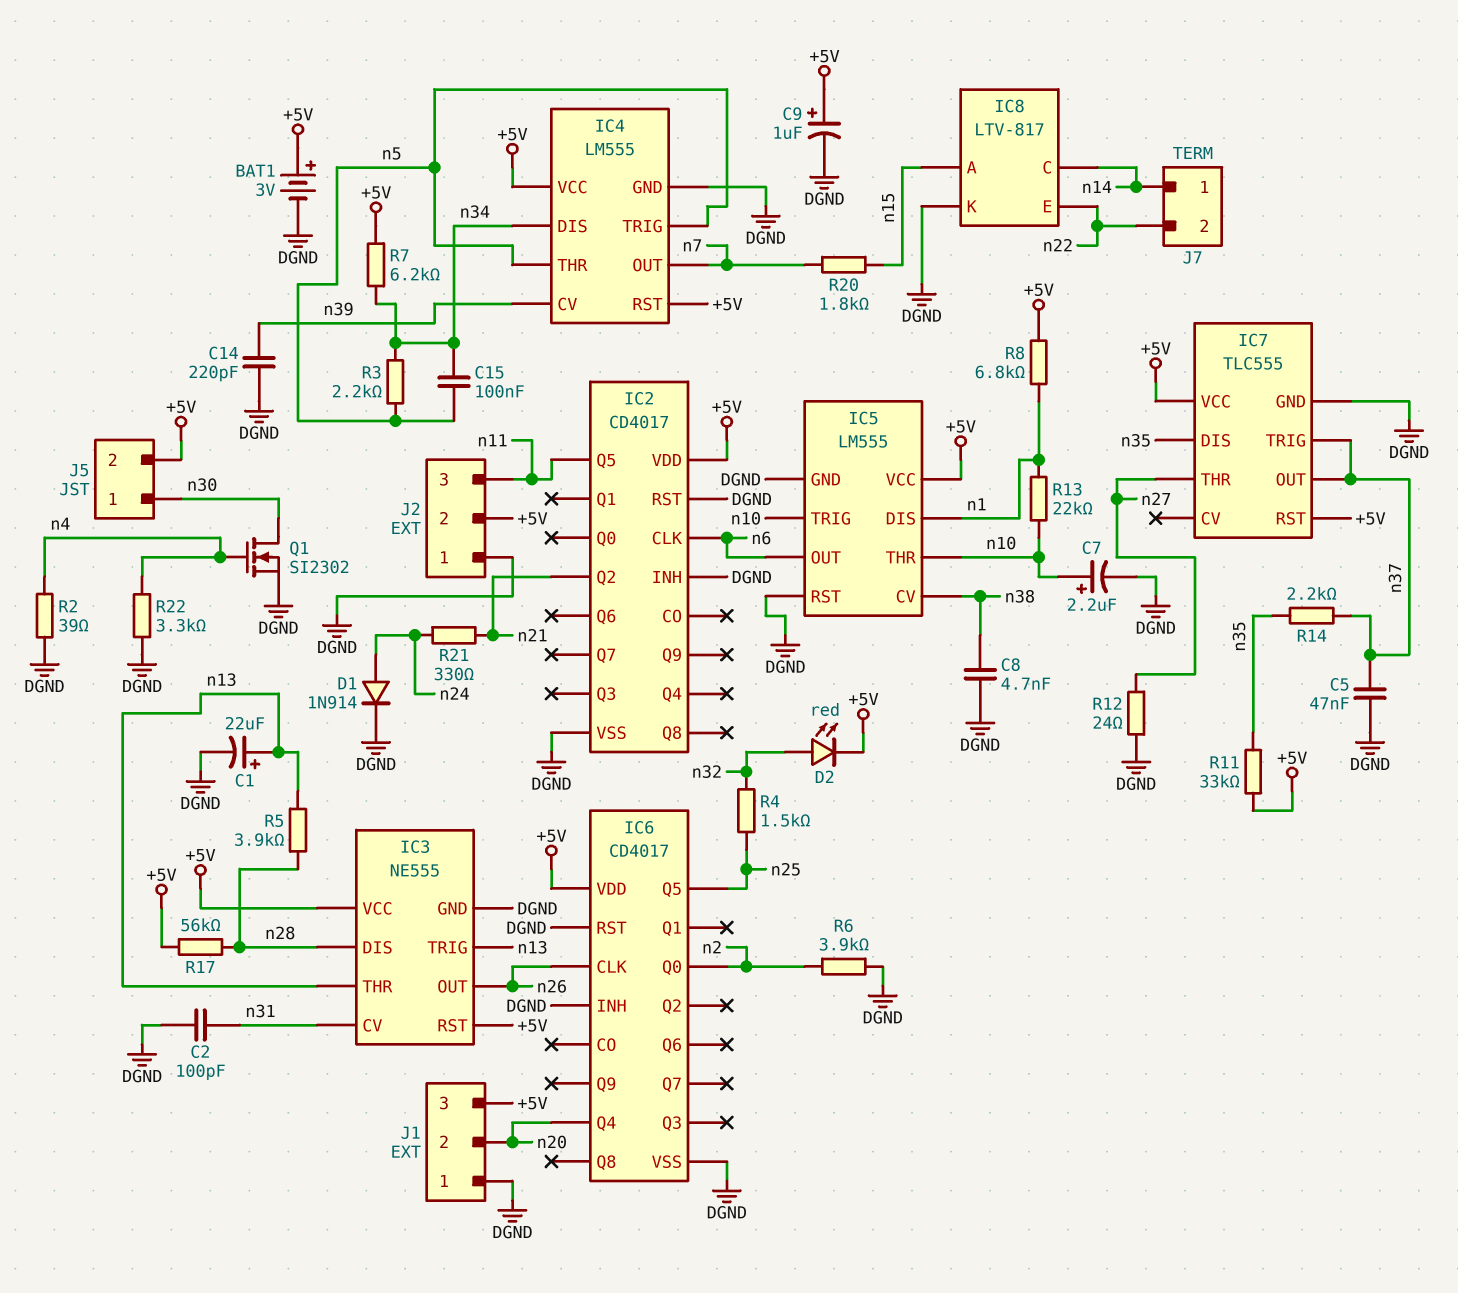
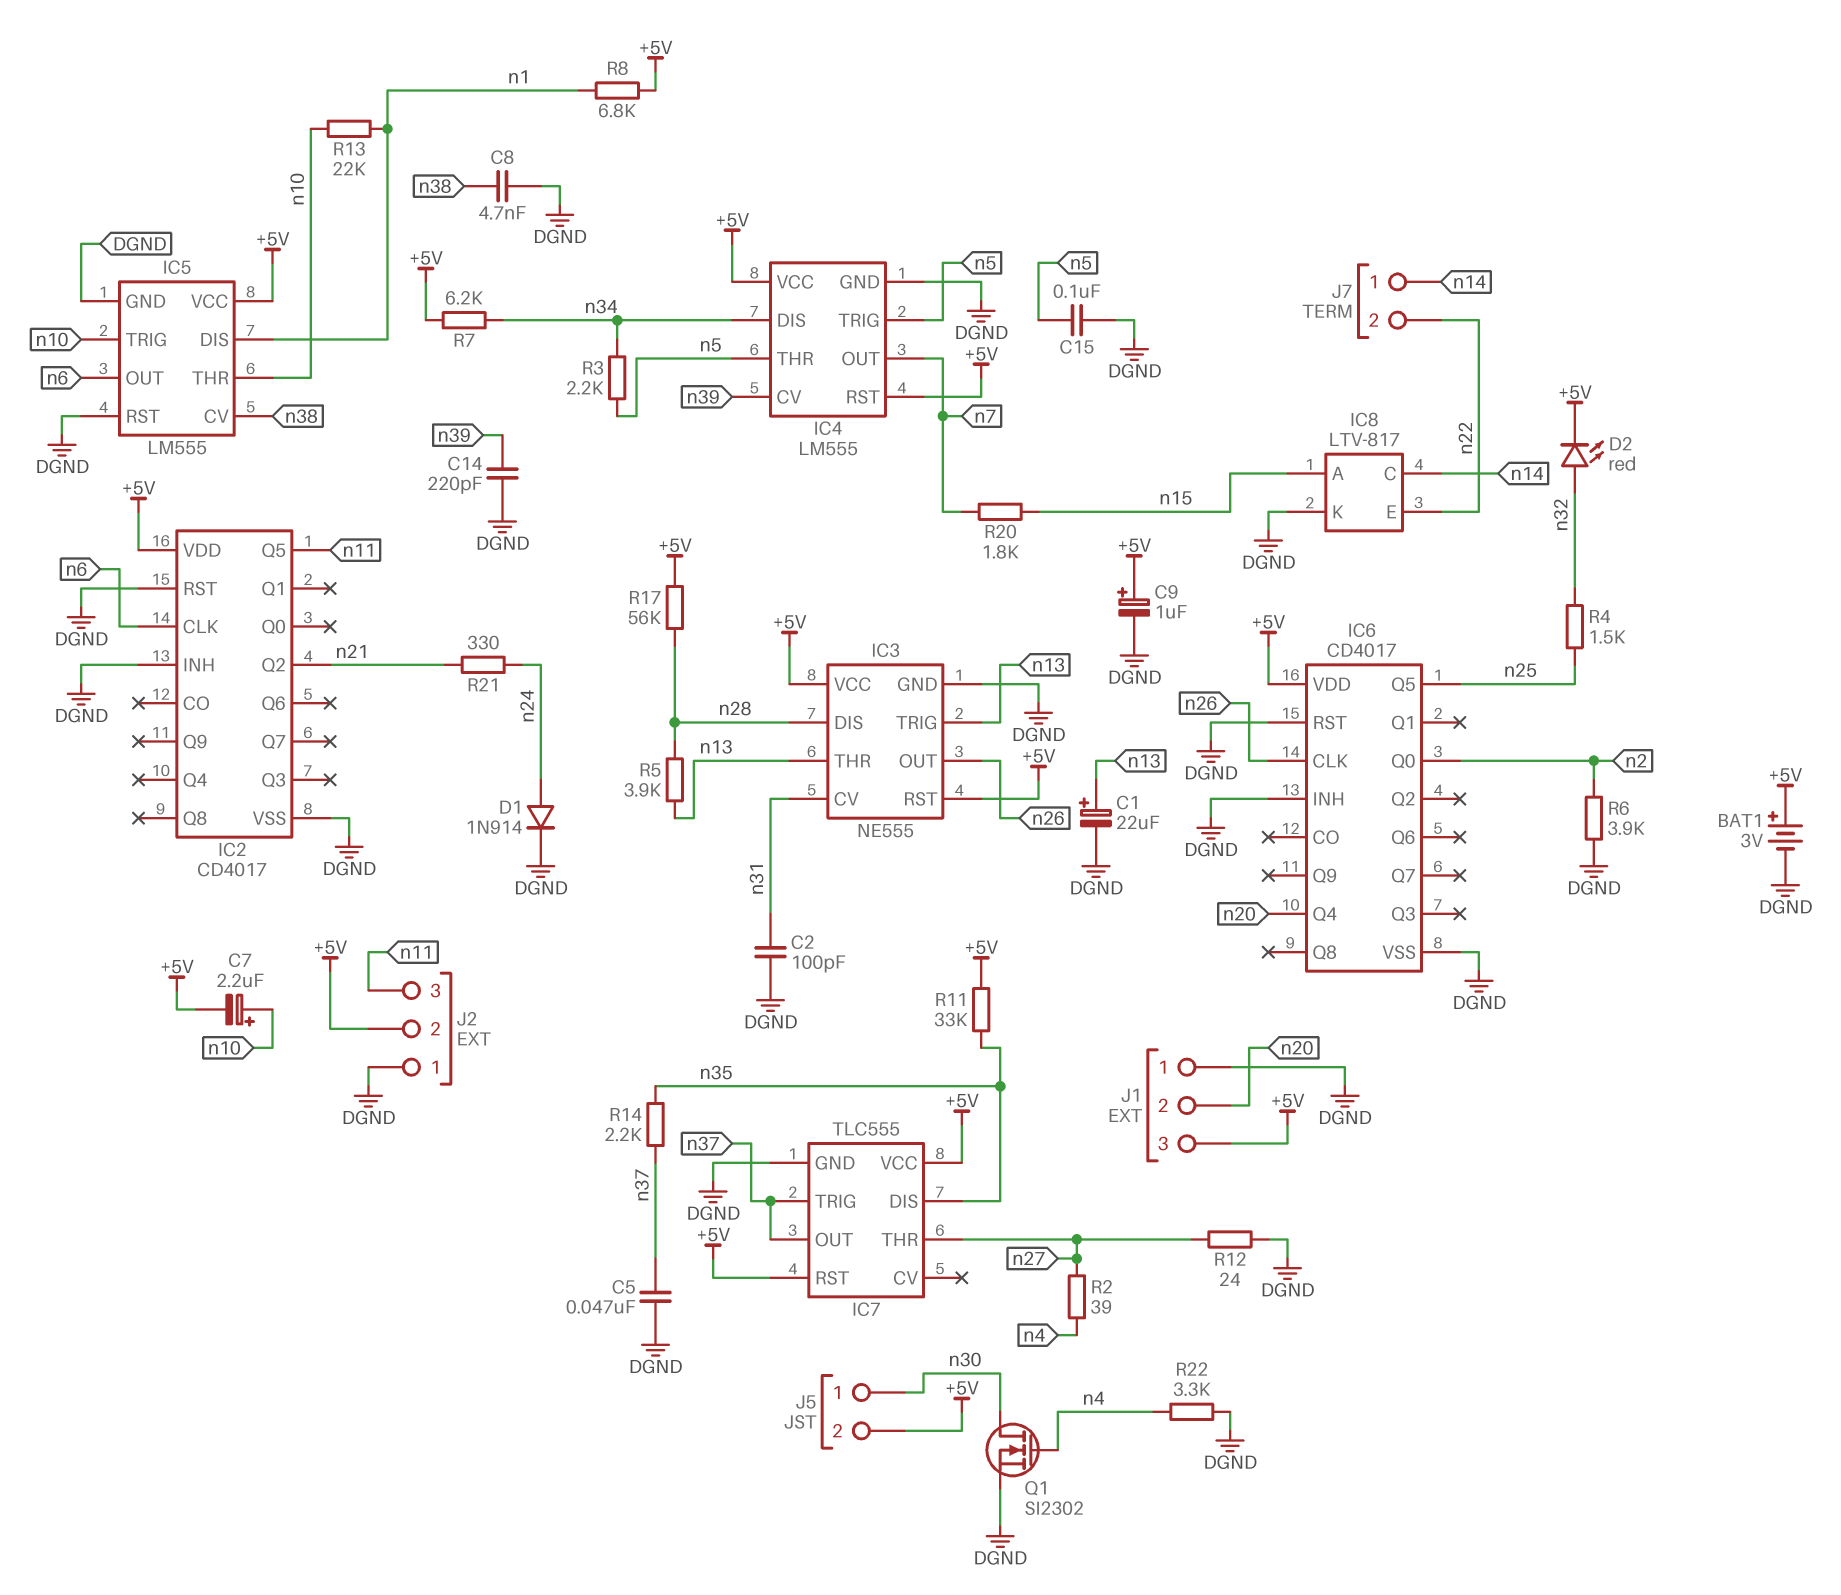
C7: 2.2uF (plus n10, minus DGND) -> 2.2uF (plus n10, minus +5V)
C15: 100nF (n5, n34) -> 100nF (DGND, n5)
R2: 39 (DGND, n4) -> 39 (n4, n27)

